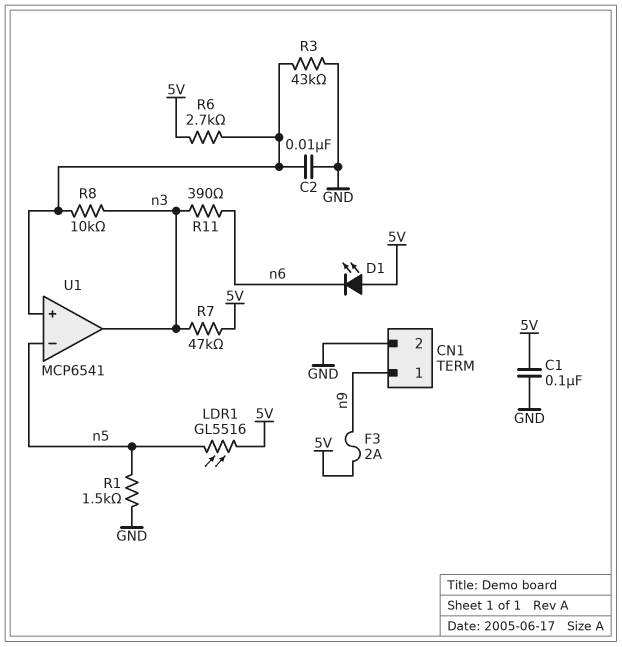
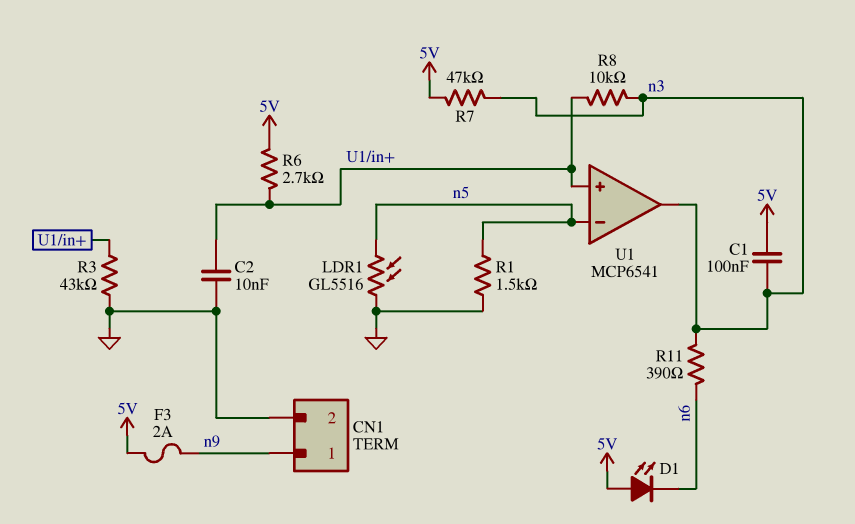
C1: 100nF (5V, GND) -> 100nF (5V, n3)
LDR1: GL5516 (5V, n5) -> GL5516 (GND, n5)

